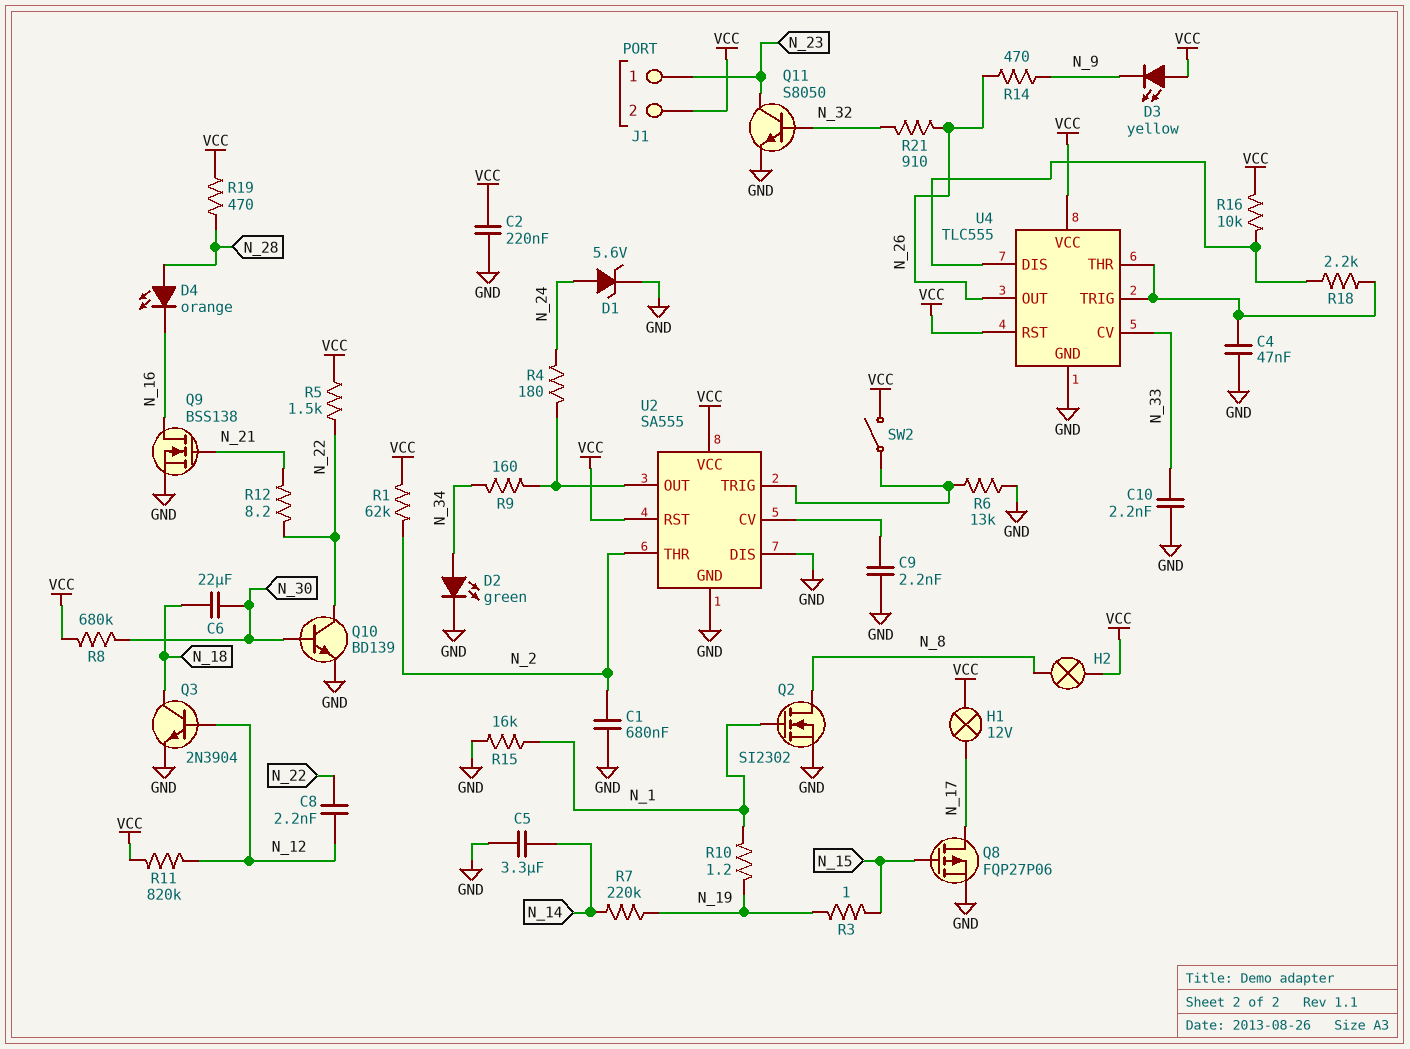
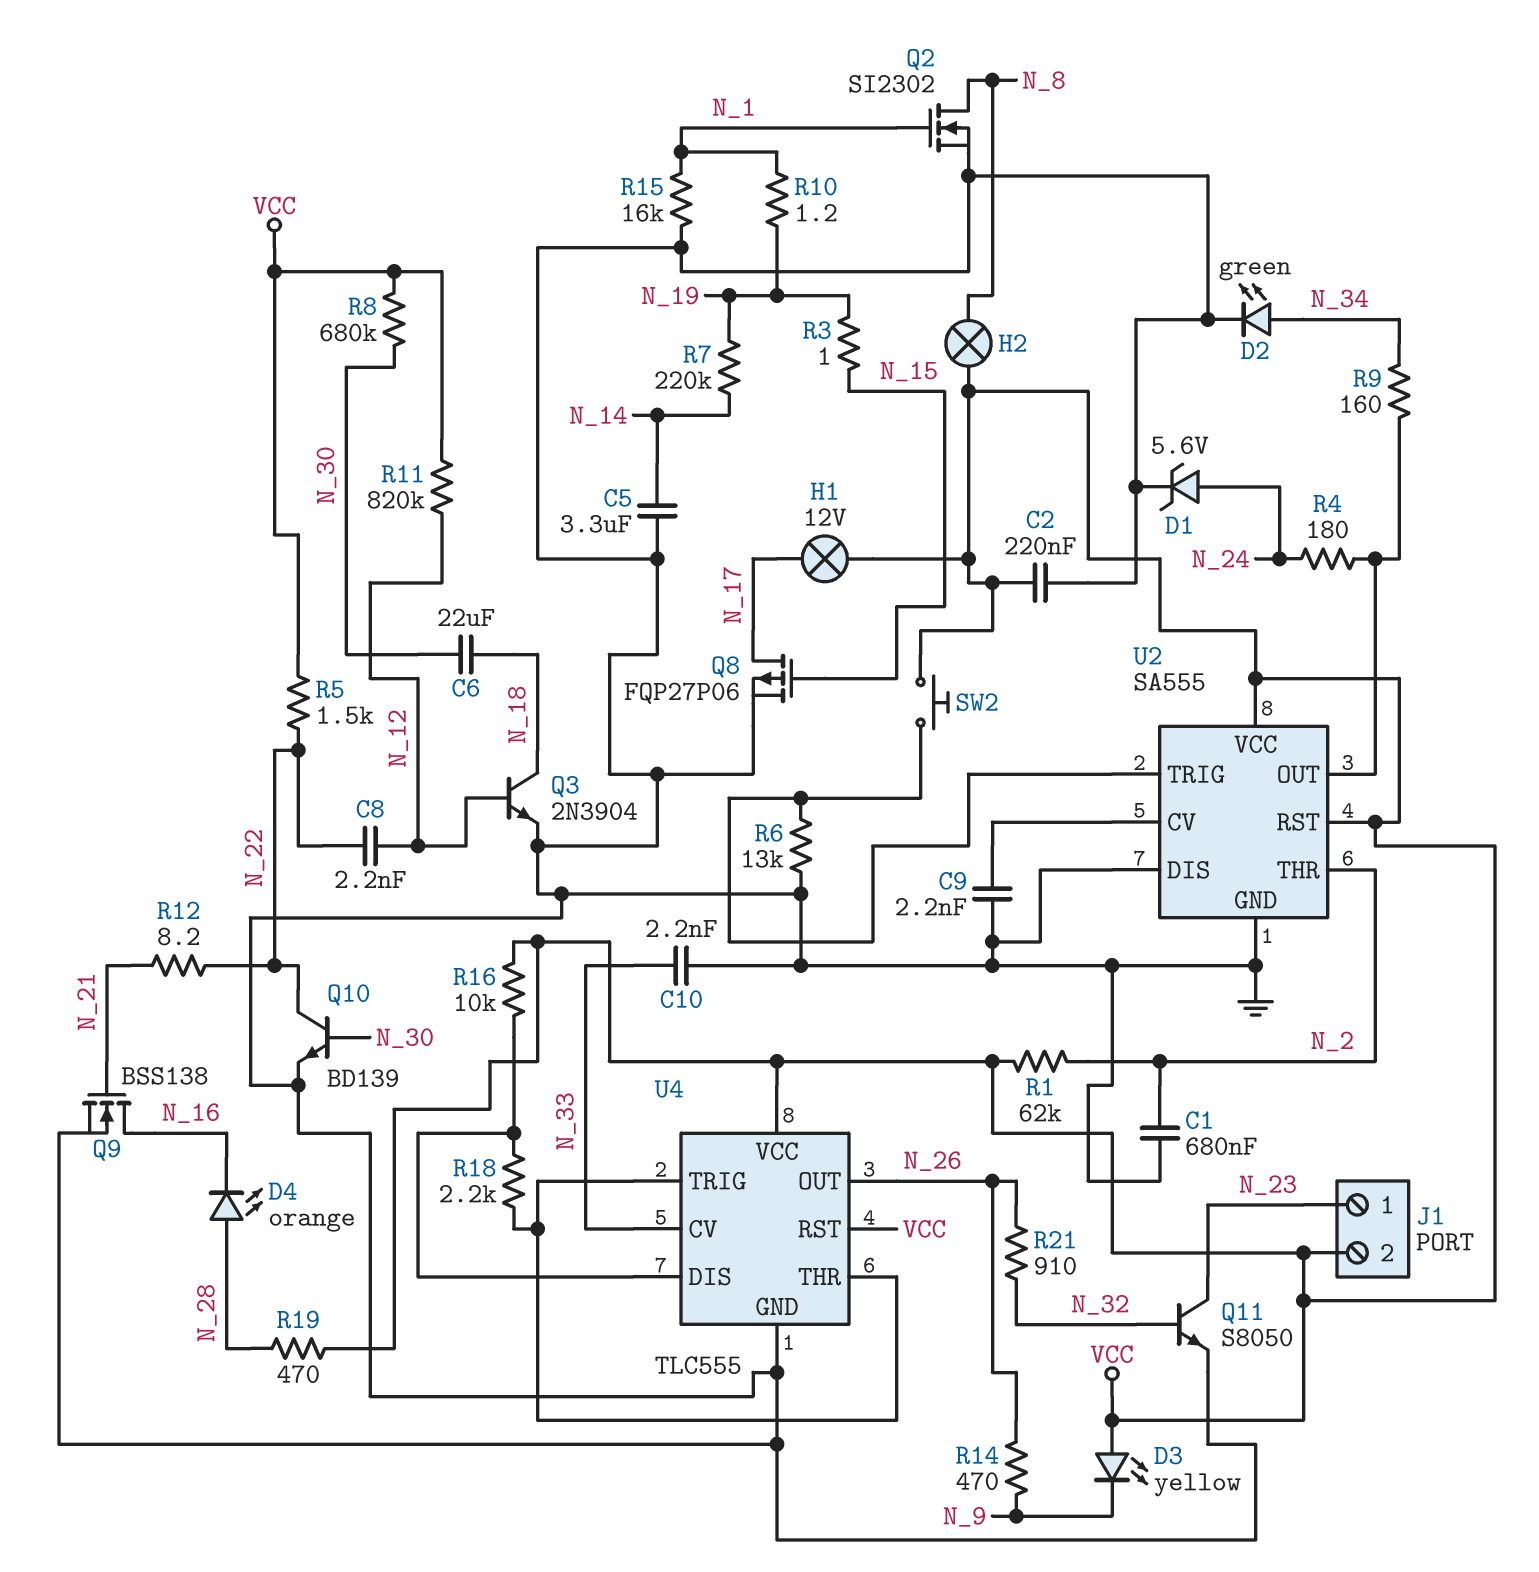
C4: 47nF (GND, U4/THR) -> none
SW2: switch (U2/TRIG, VCC) -> button (U2/TRIG, VCC)

